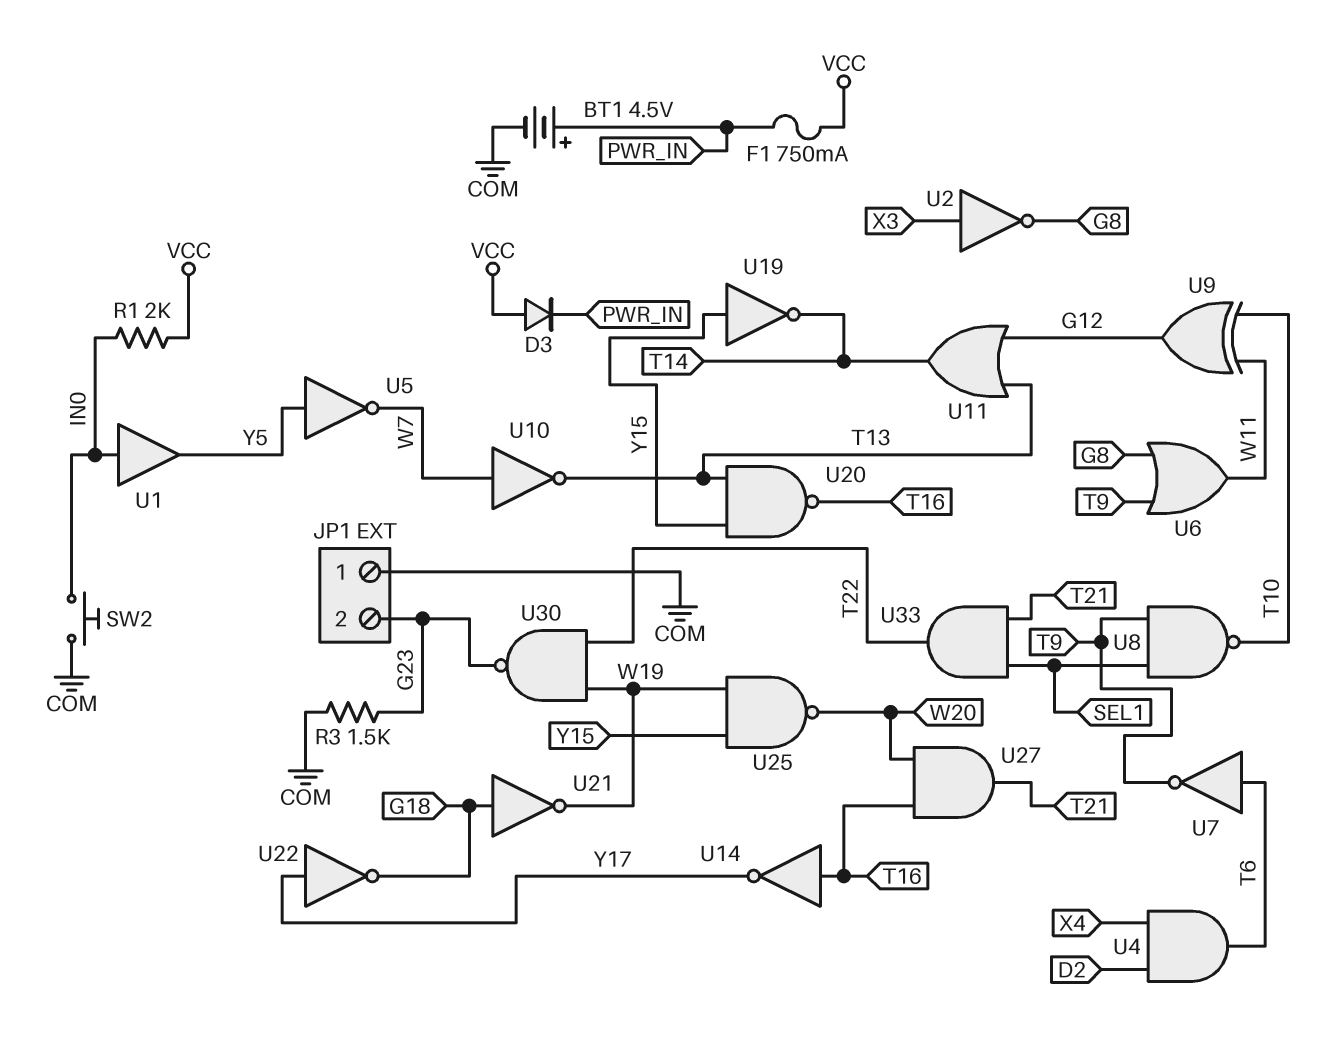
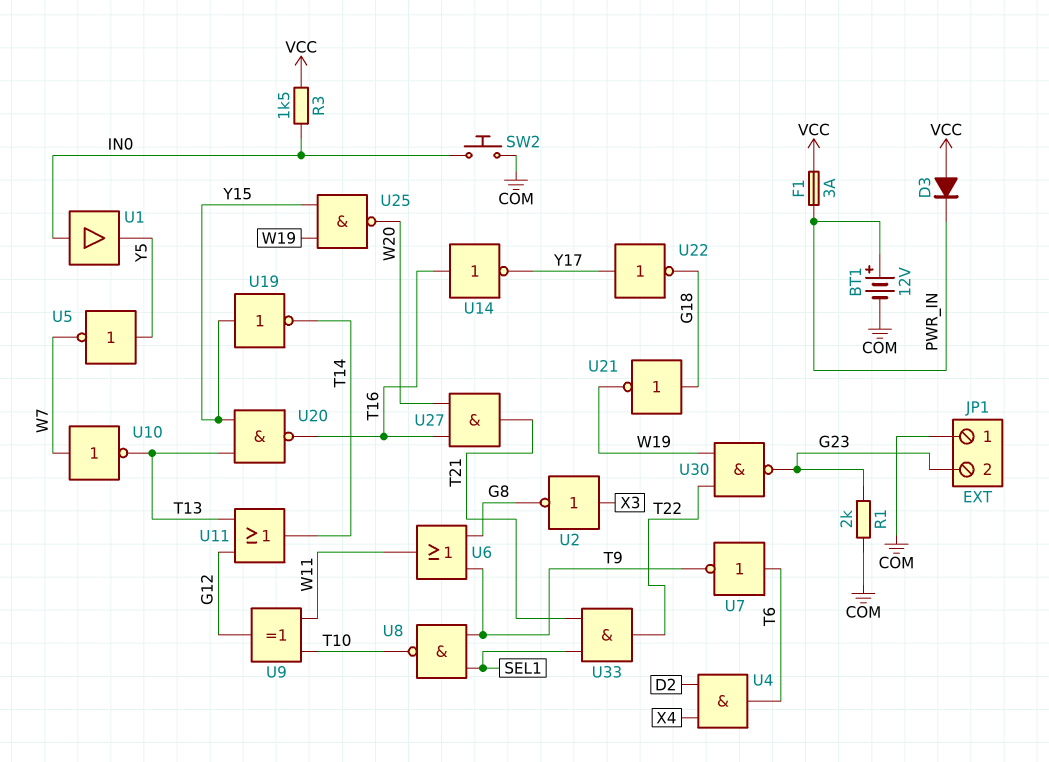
BT1: 4.5V (plus PWR_IN, minus COM) -> 12V (plus PWR_IN, minus COM)
F1: 750mA (PWR_IN, VCC) -> 3A (PWR_IN, VCC)
R1: 2k (IN0, VCC) -> 2k (COM, G23)
R3: 1.5k (COM, G23) -> 1.5k (IN0, VCC)

